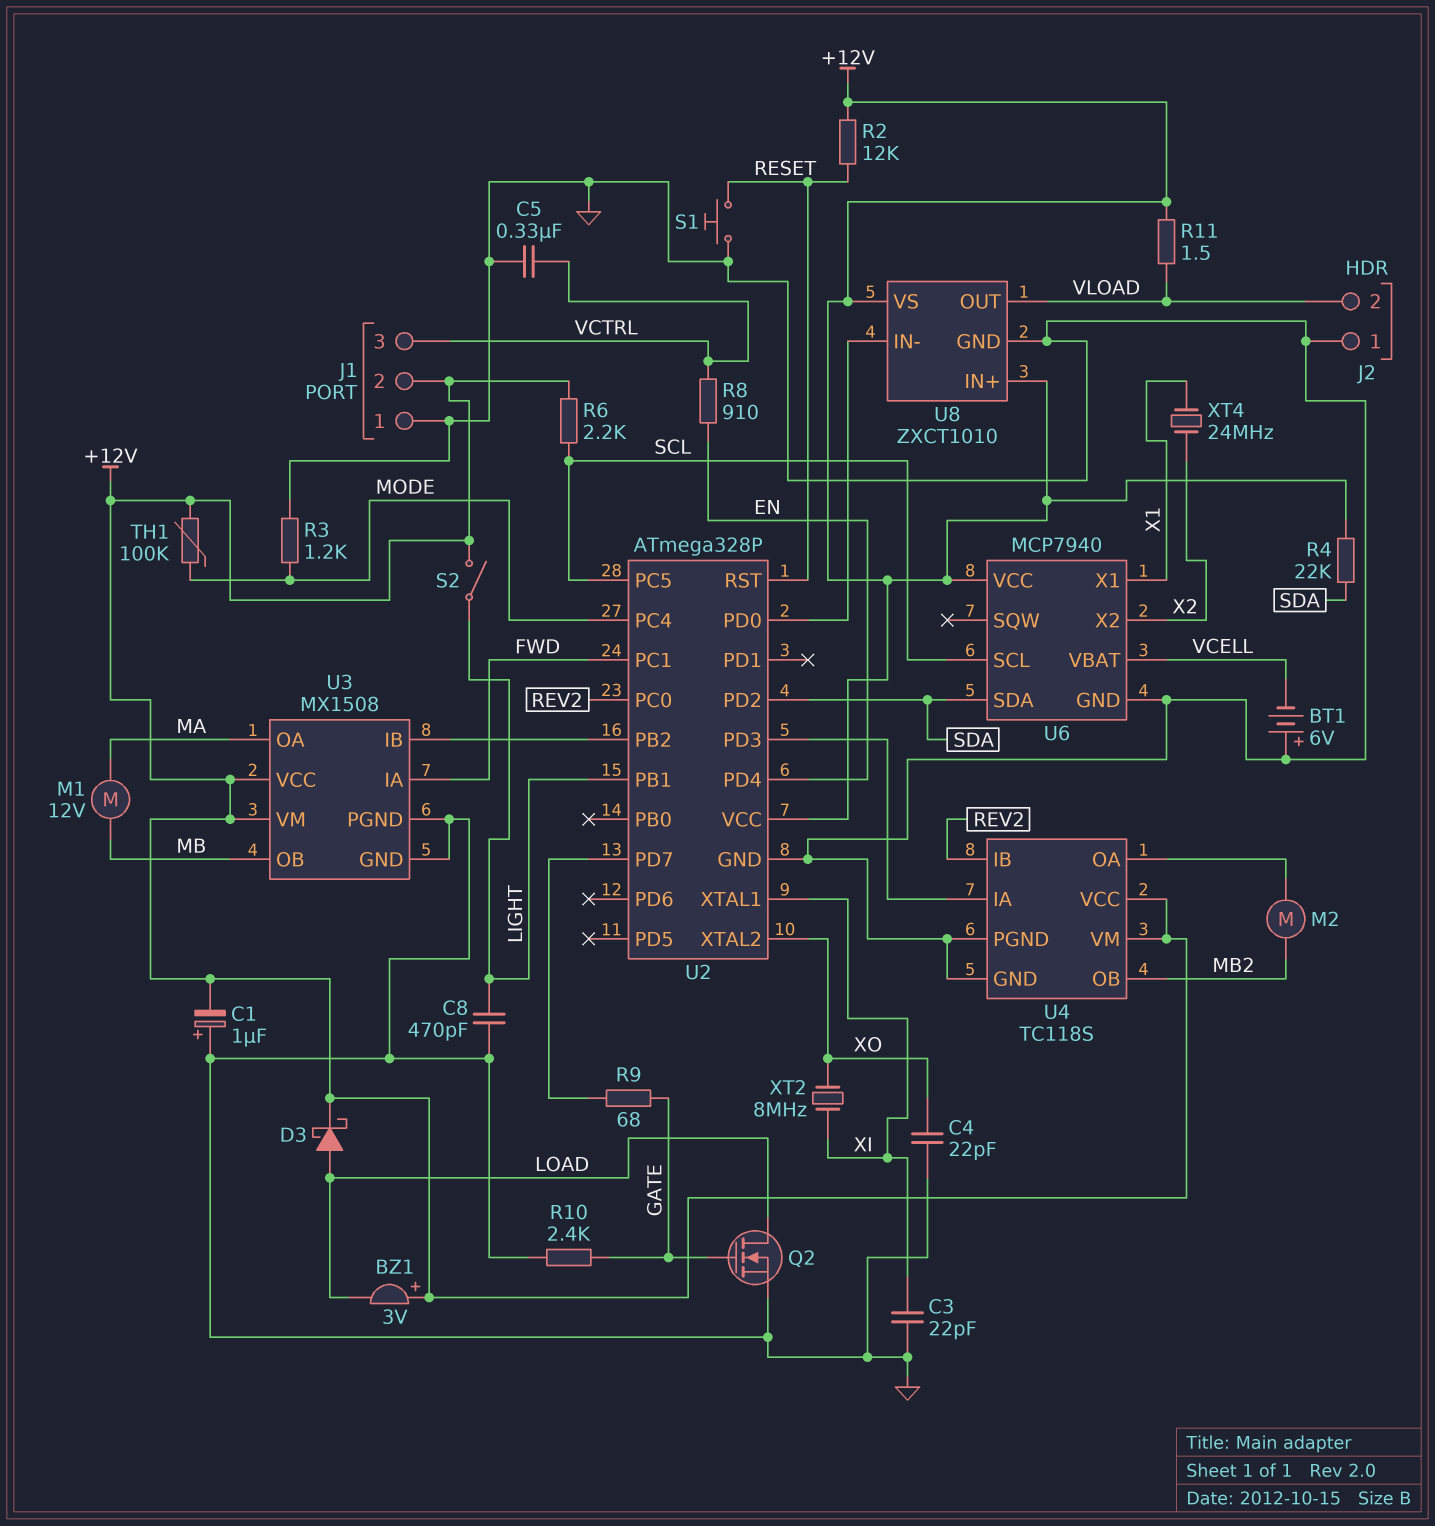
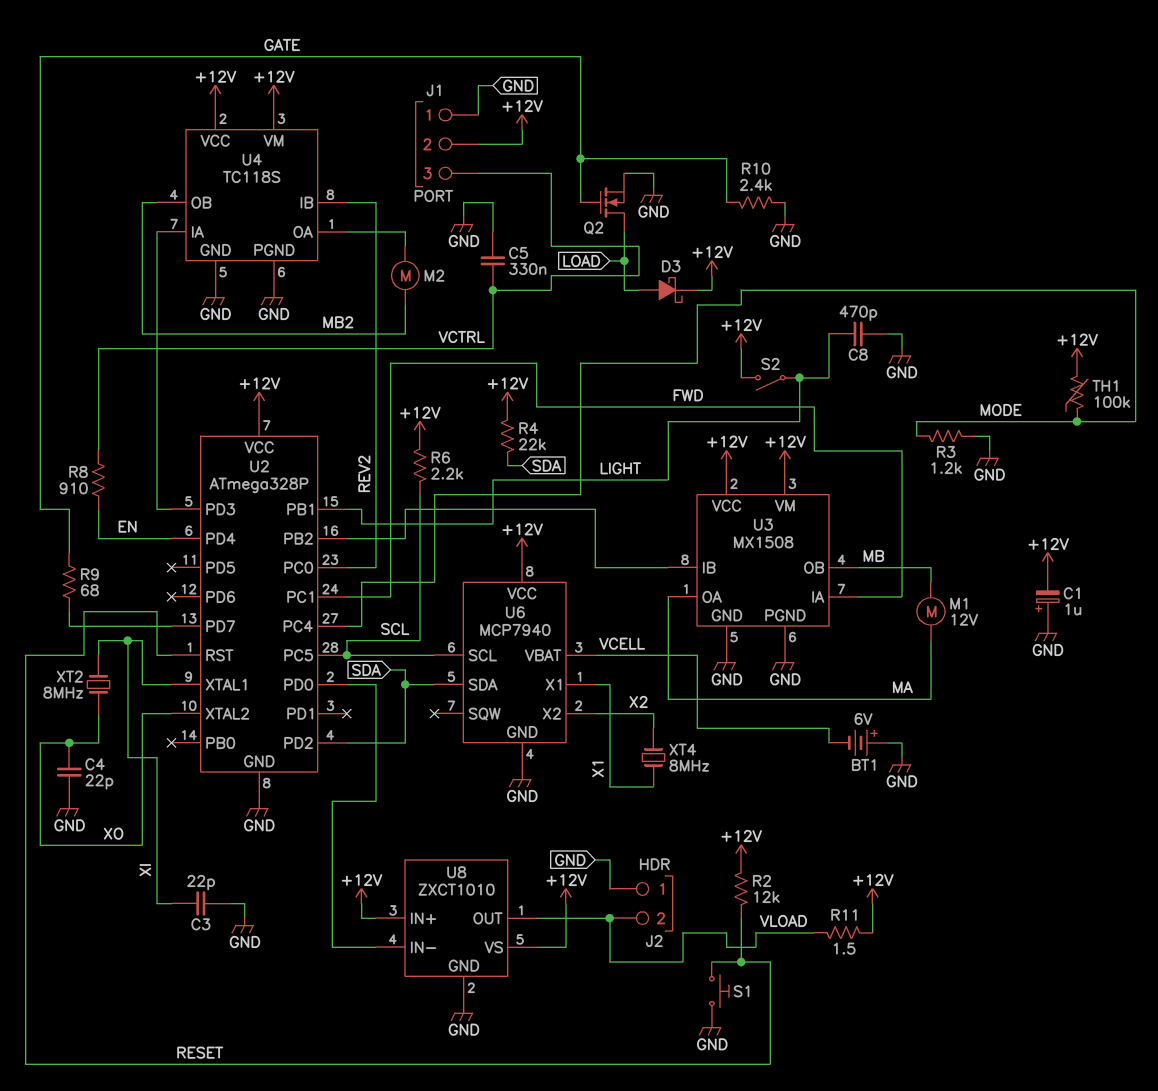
BZ1: buzzer 3V (plus +12V, minus LOAD) -> none
XT4: 24MHz (X1, X2) -> 8MHz (X1, X2)

